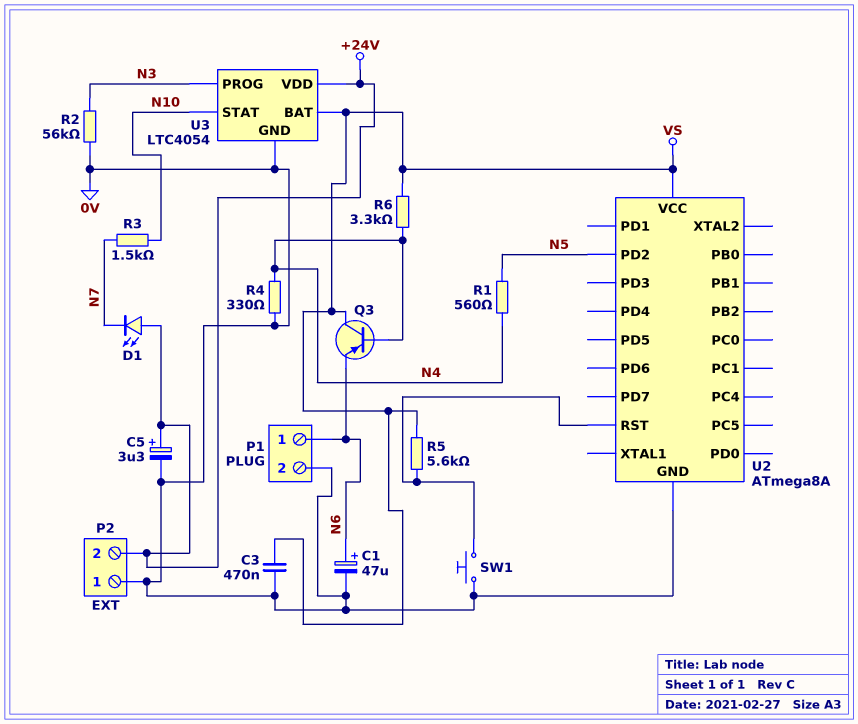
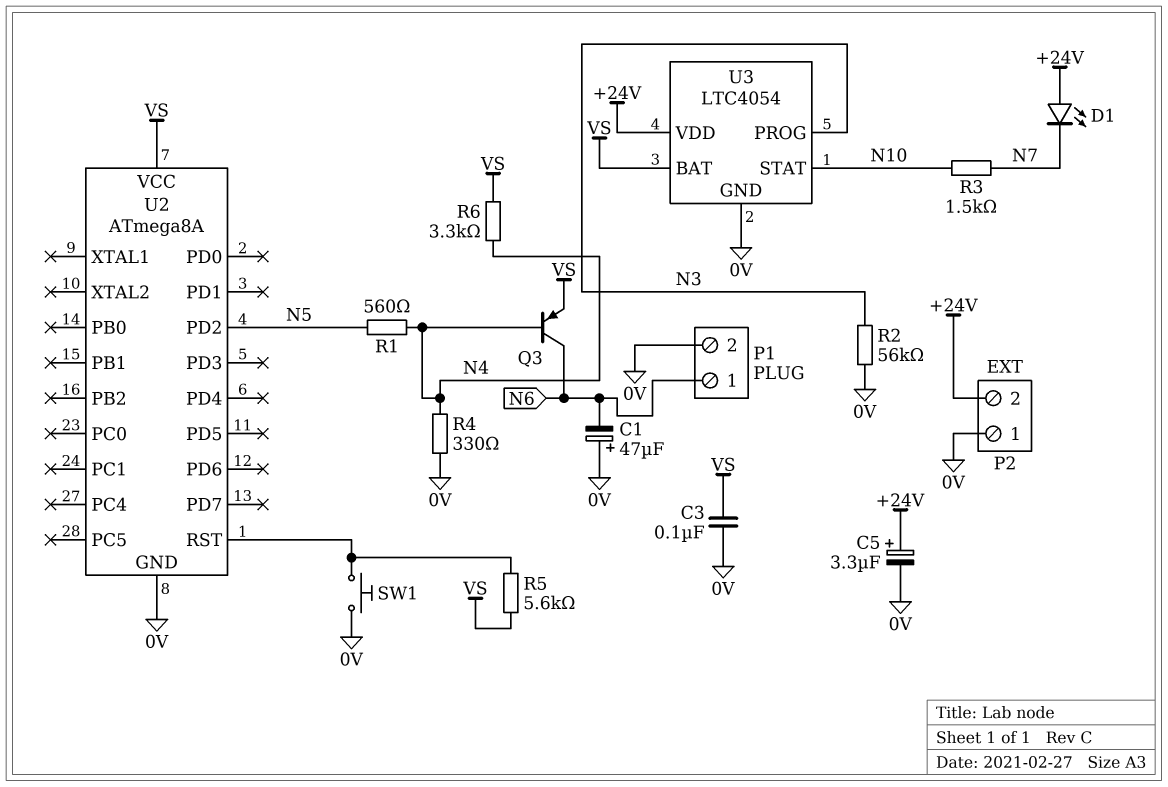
C1: 47uF (plus N6, minus 0V) -> 47uF (plus 0V, minus N6)
C3: 470nF (0V, VS) -> 100nF (0V, VS)
Q3: PNP (B N4, C VS, E N6) -> PNP (B N4, C N6, E VS)

